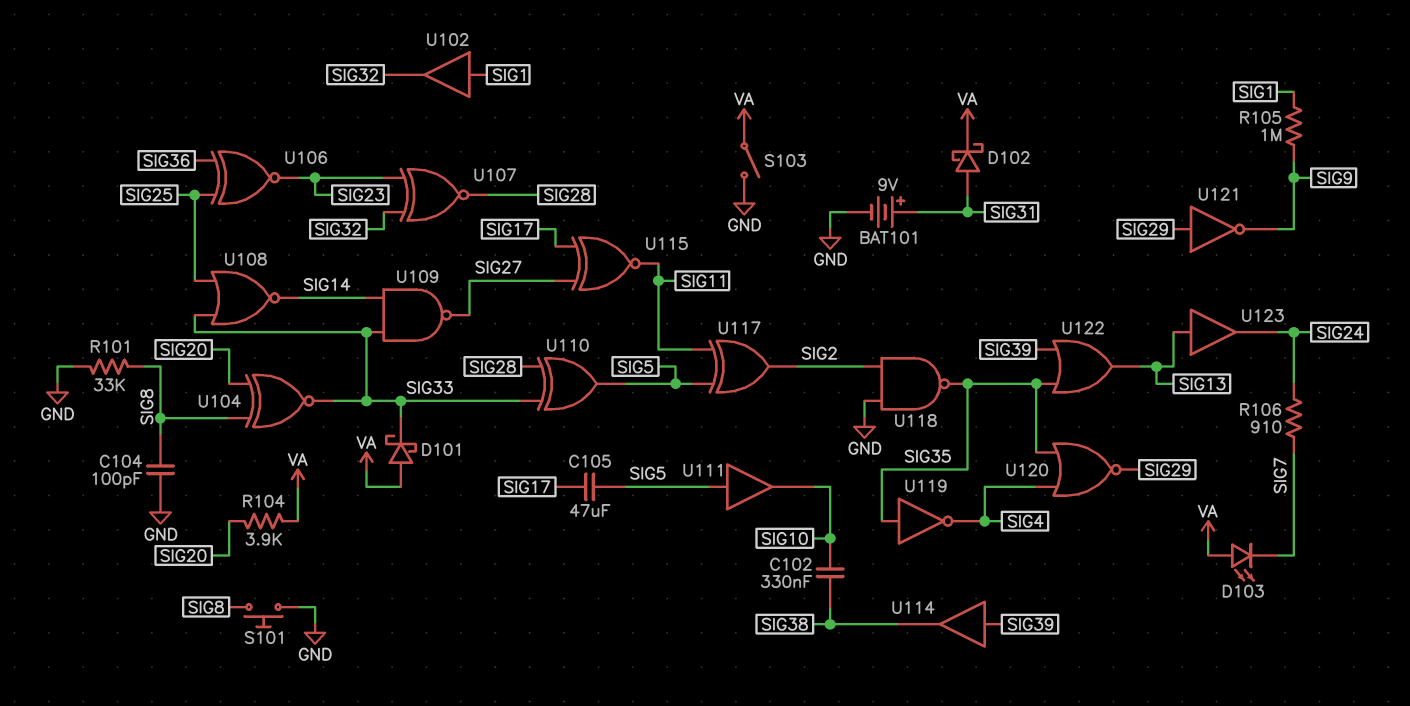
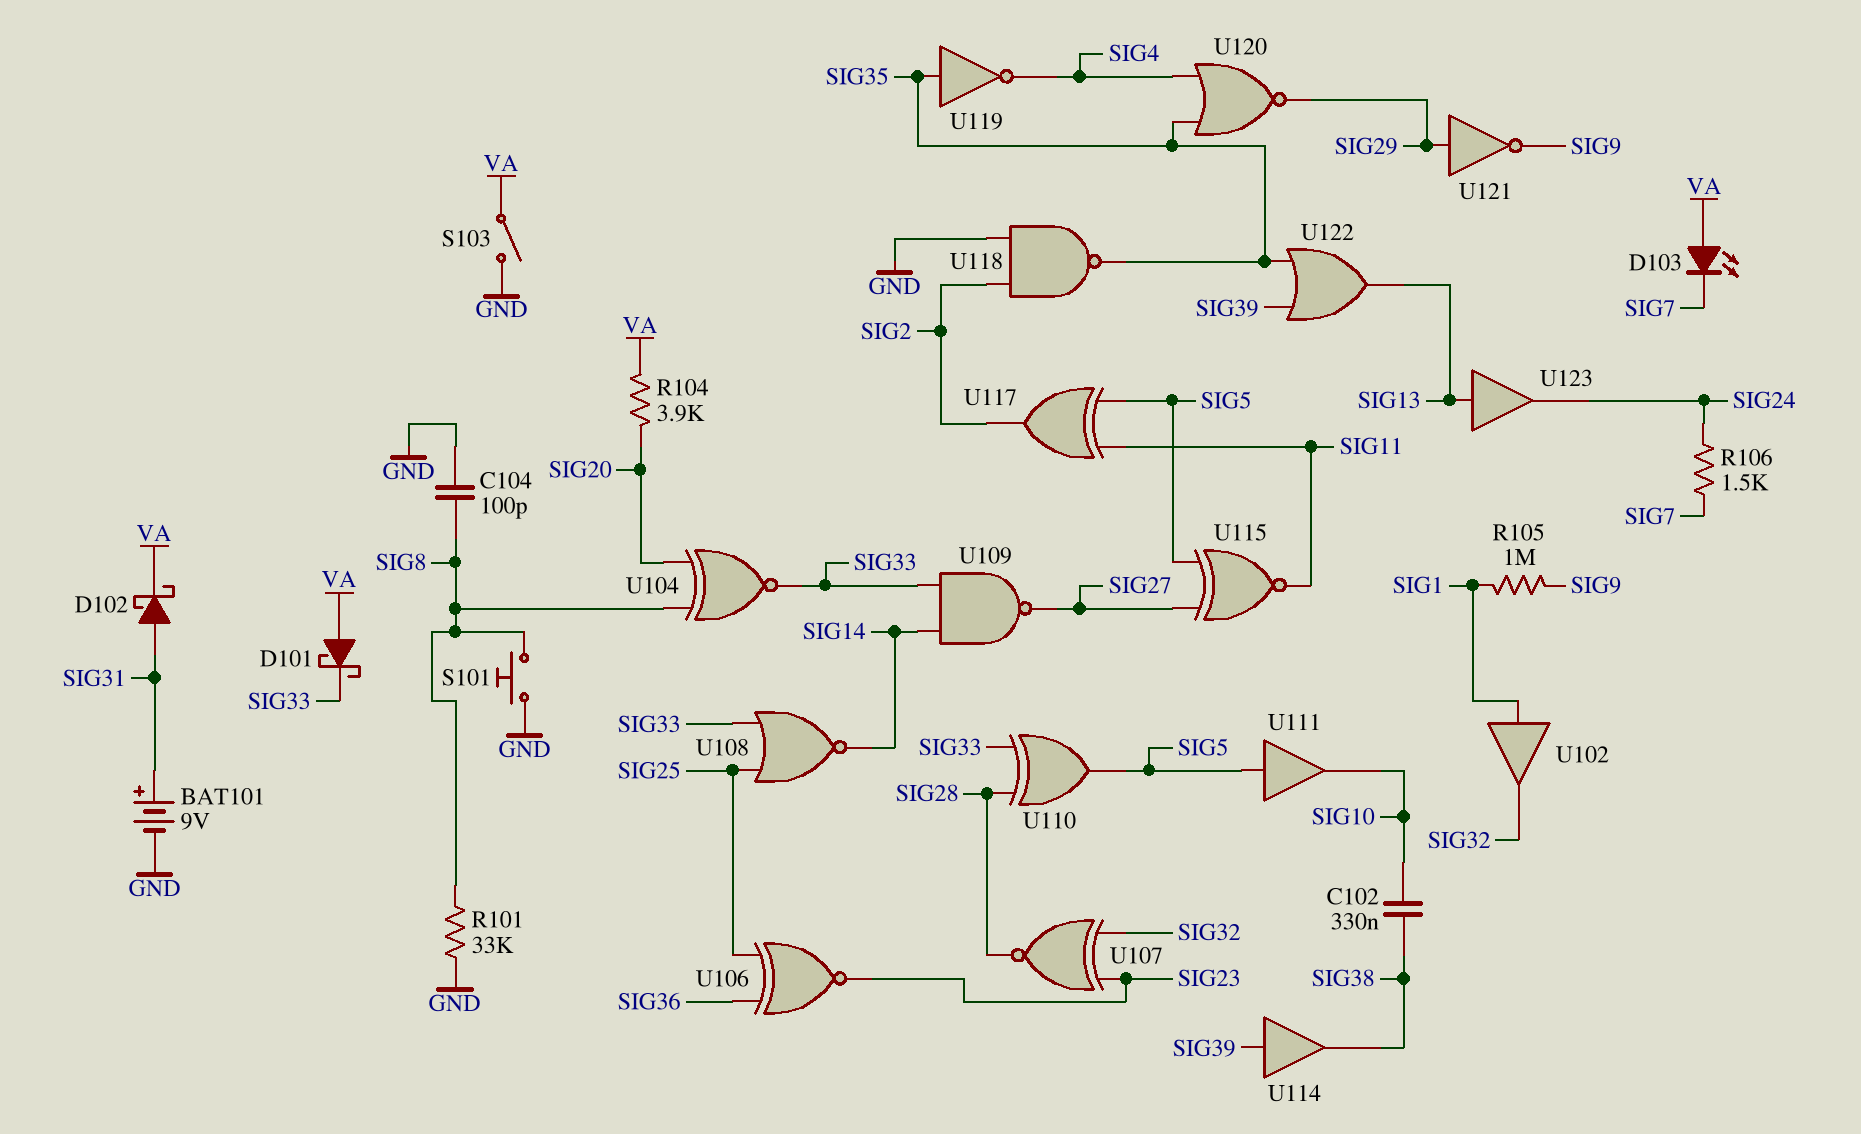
C105: 47uF (SIG5, SIG17) -> none
R106: 910 (SIG7, SIG24) -> 1.5k (SIG7, SIG24)
U115: XNOR (in SIG17, in SIG27, out SIG11) -> XNOR (in SIG5, in SIG27, out SIG11)

